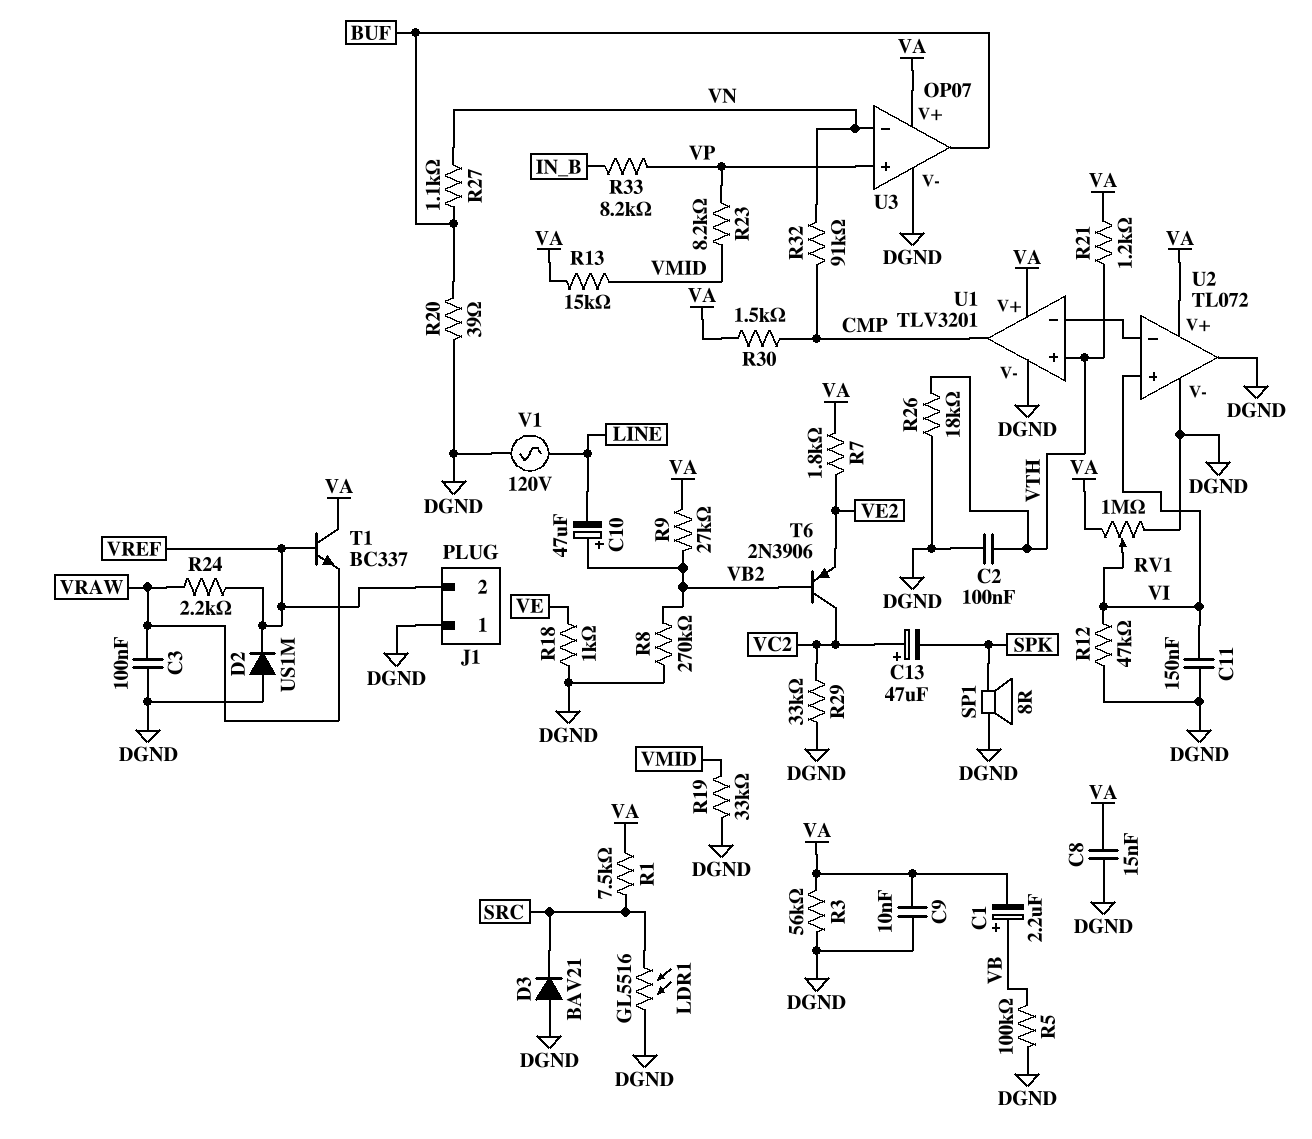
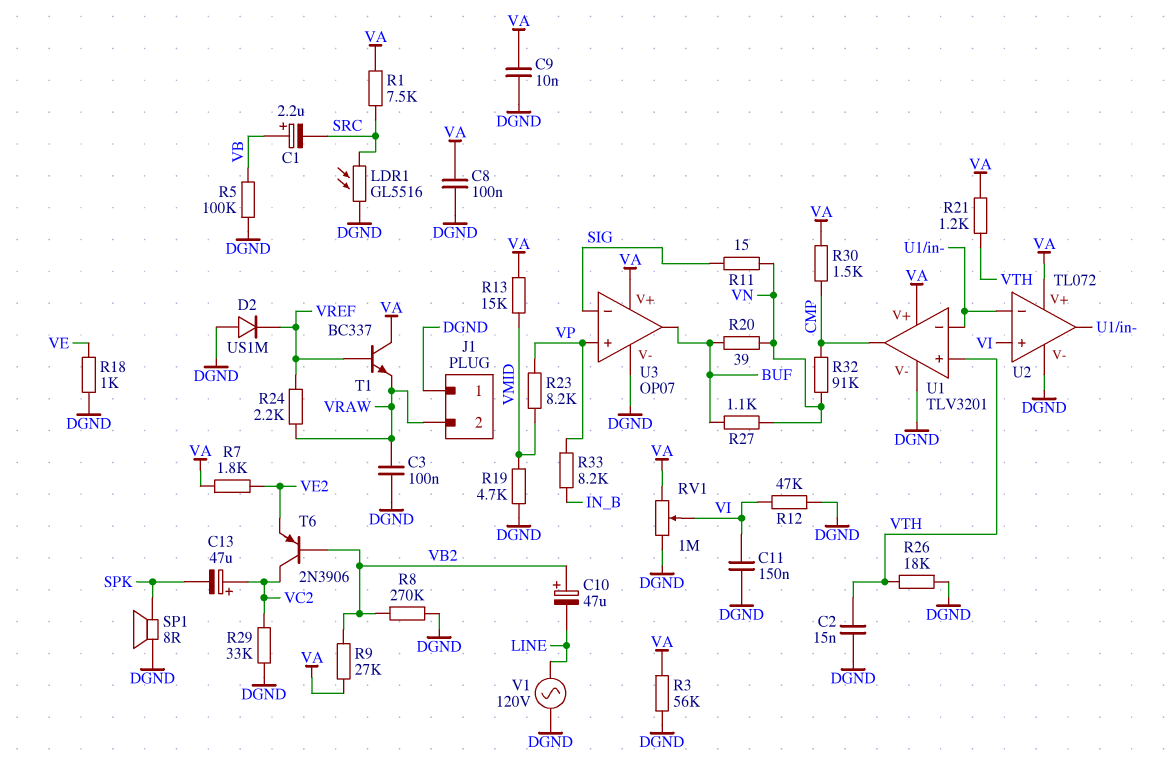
C1: 2.2uF (plus VB, minus VA) -> 2.2uF (plus VB, minus SRC)
C2: 100nF (DGND, VTH) -> 15nF (DGND, VTH)
C8: 15nF (DGND, VA) -> 100nF (DGND, VA)
D3: diode BAV21 (A DGND, K SRC) -> none
J1 pin 2: VREF -> VRAW
R11: none -> 15 (SIG, VN)
R19: 33k (DGND, VMID) -> 4.7k (DGND, VMID)
R20: 39 (BUF, DGND) -> 39 (BUF, VN)
U2 pin out: DGND -> U1/in-
U3 pin in-: VN -> SIG

